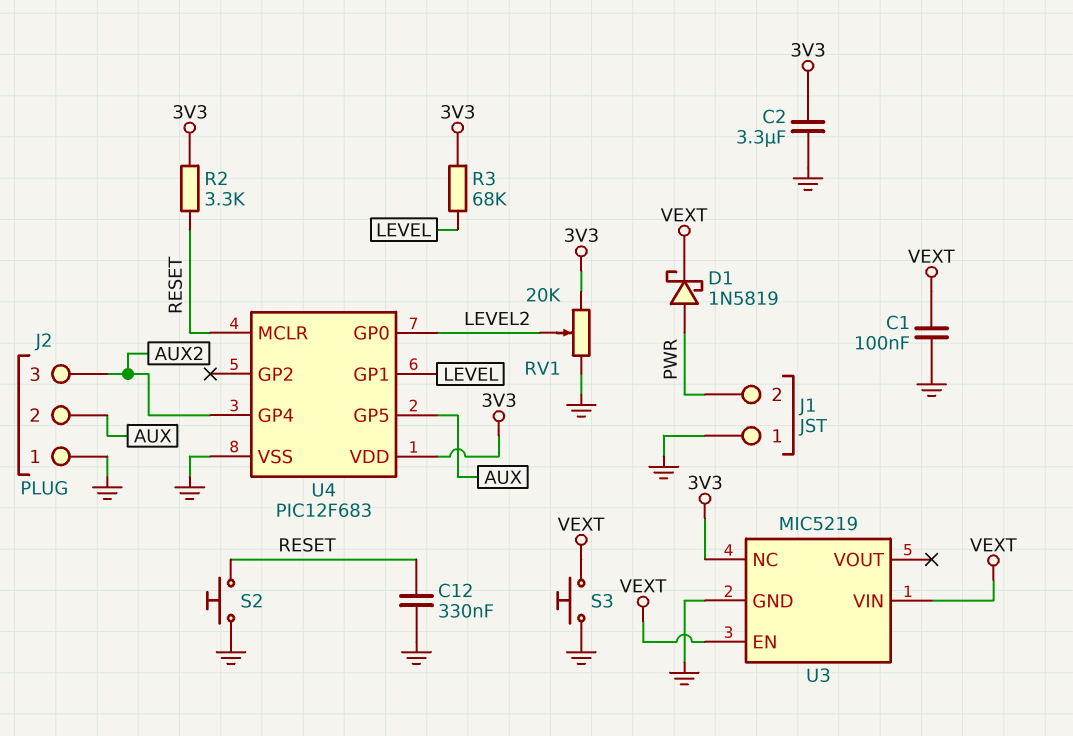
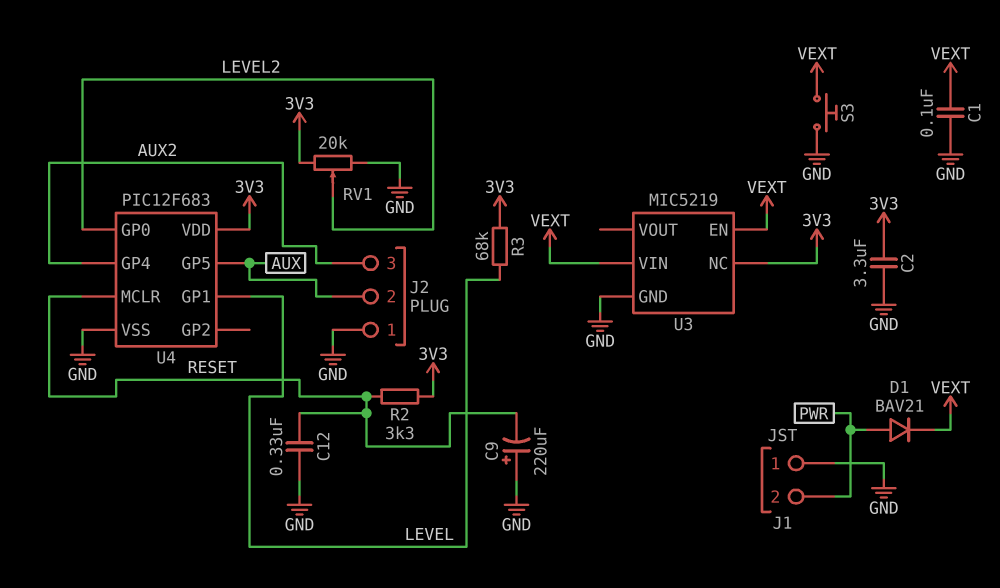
C9: none -> 220uF (plus GND, minus RESET)
D1: schottky 1N5819 (A PWR, K VEXT) -> diode BAV21 (A PWR, K VEXT)
S2: button (GND, RESET) -> none

